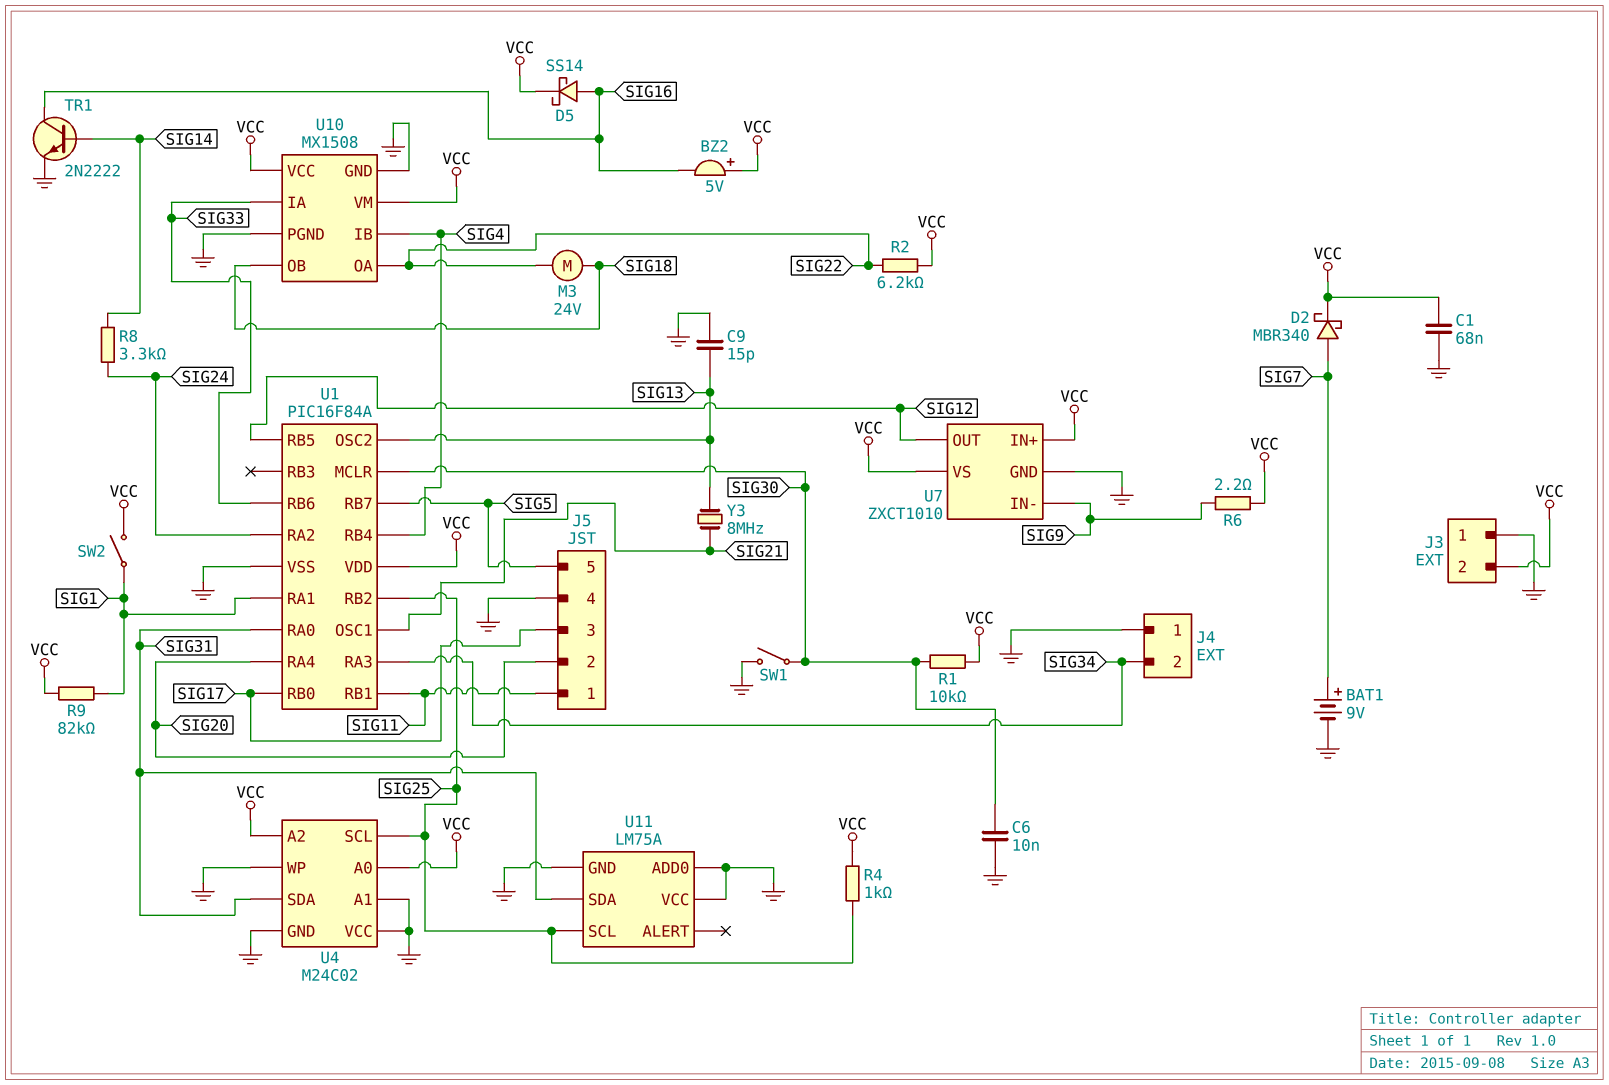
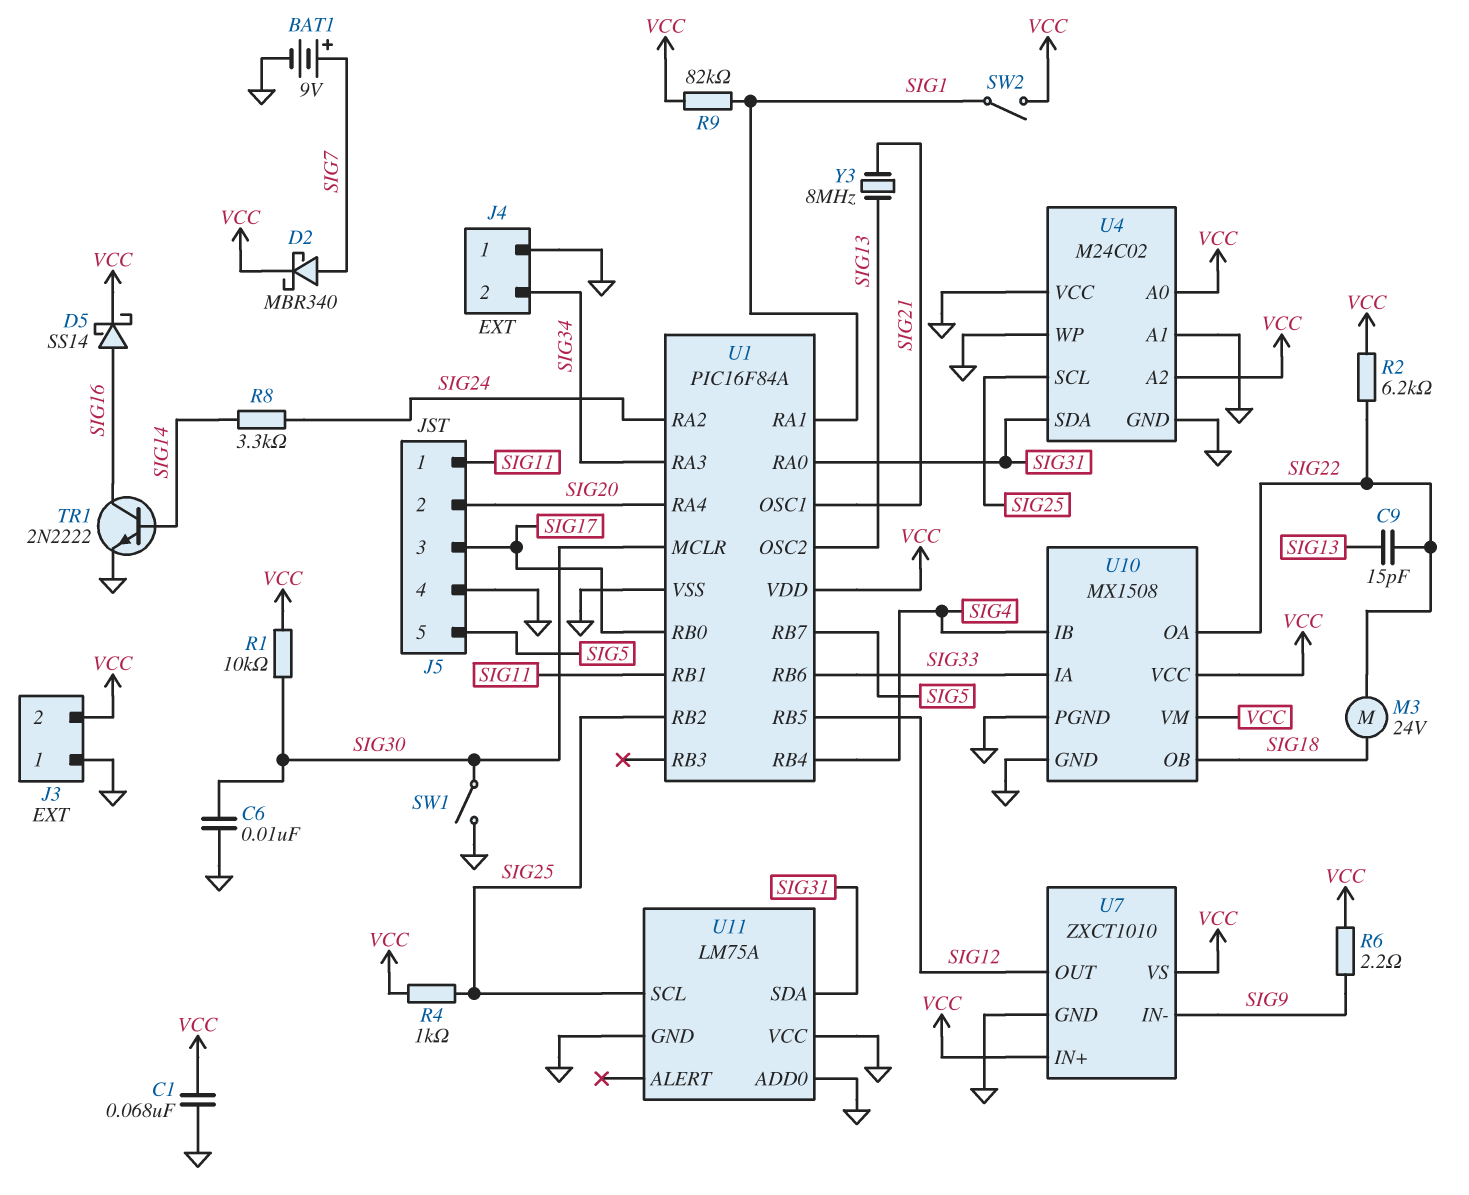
BZ2: buzzer 5V (plus VCC, minus SIG16) -> none
C9: 15pF (GND, SIG13) -> 15pF (SIG13, SIG22)

